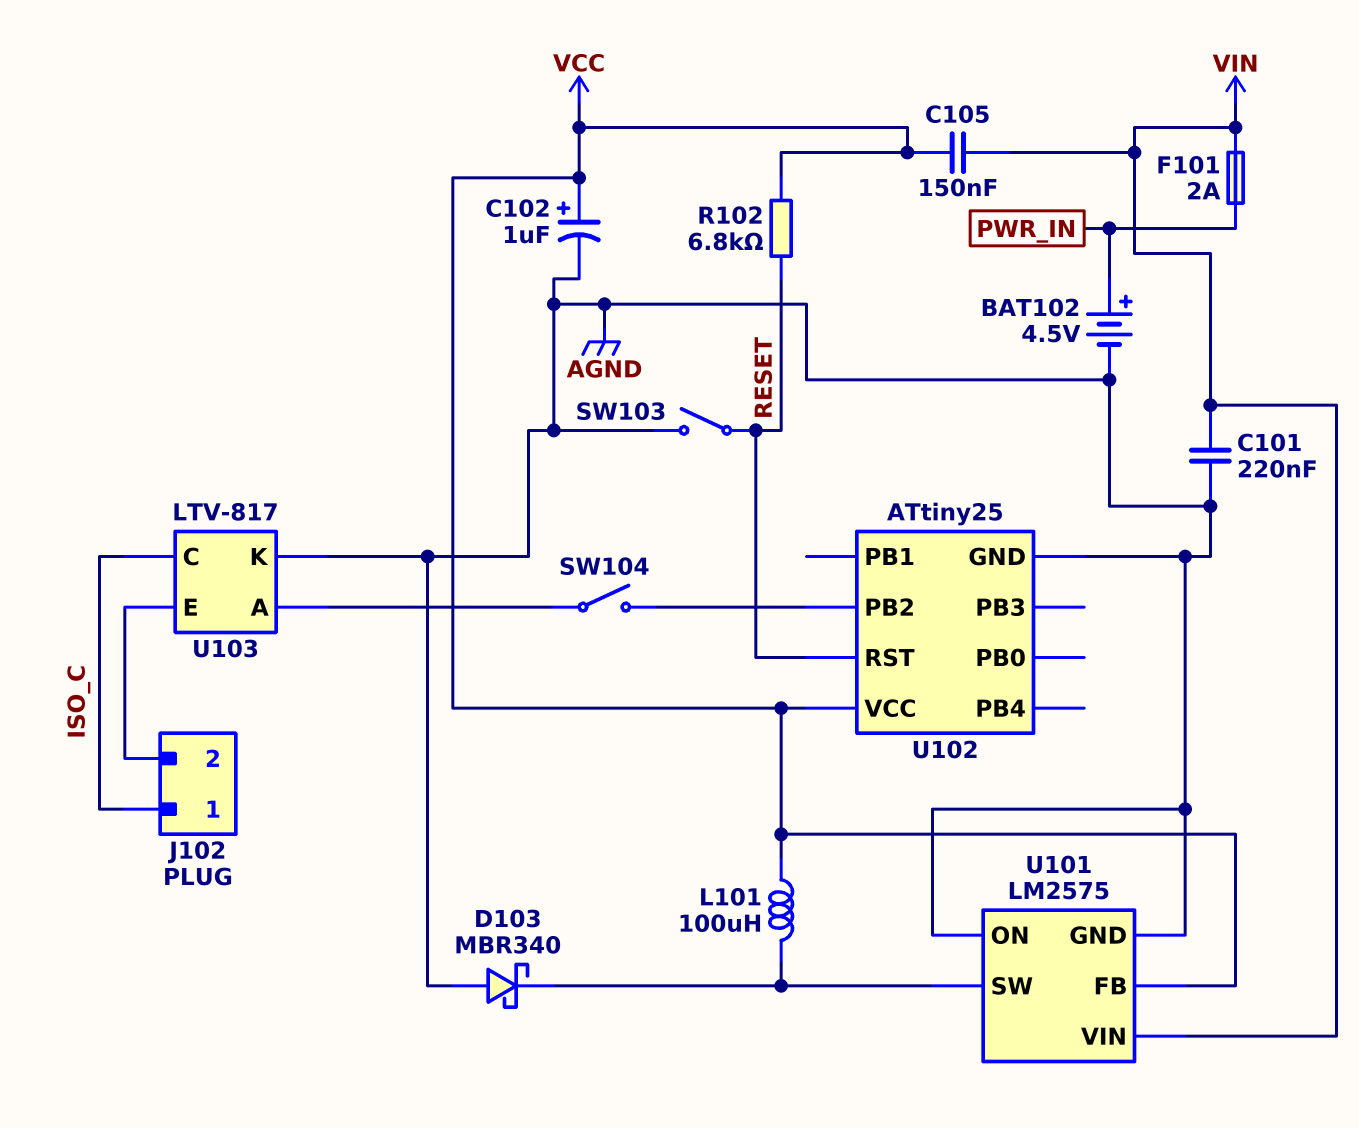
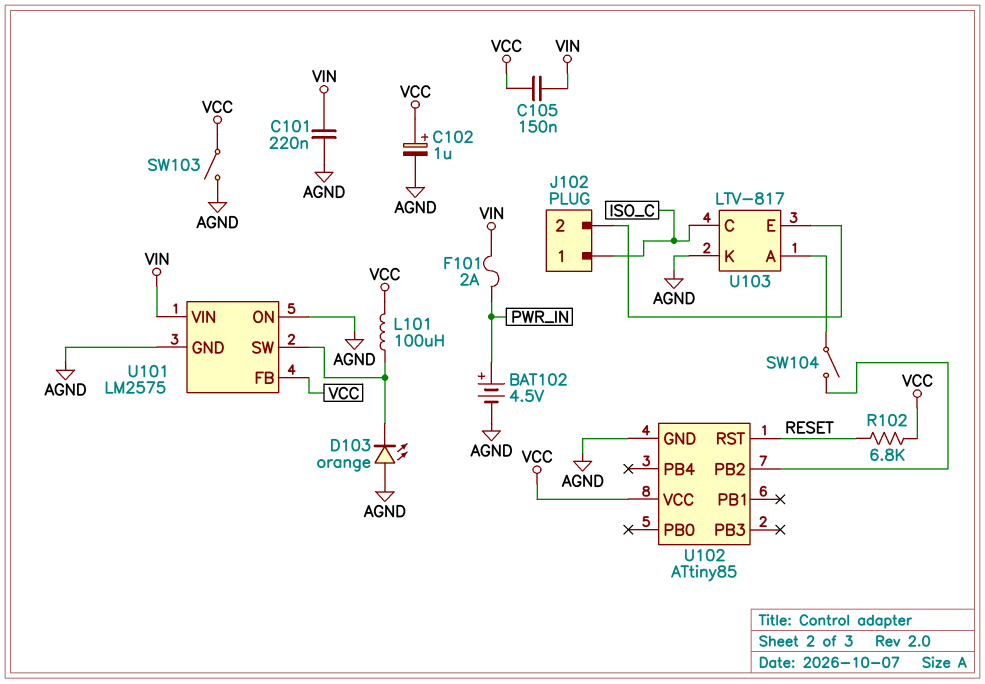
D103: schottky MBR340 (A AGND, K U101/SW) -> LED orange (A AGND, K U101/SW)
SW103: switch (AGND, RESET) -> switch (AGND, VCC)
U102: ATtiny25 -> ATtiny85

